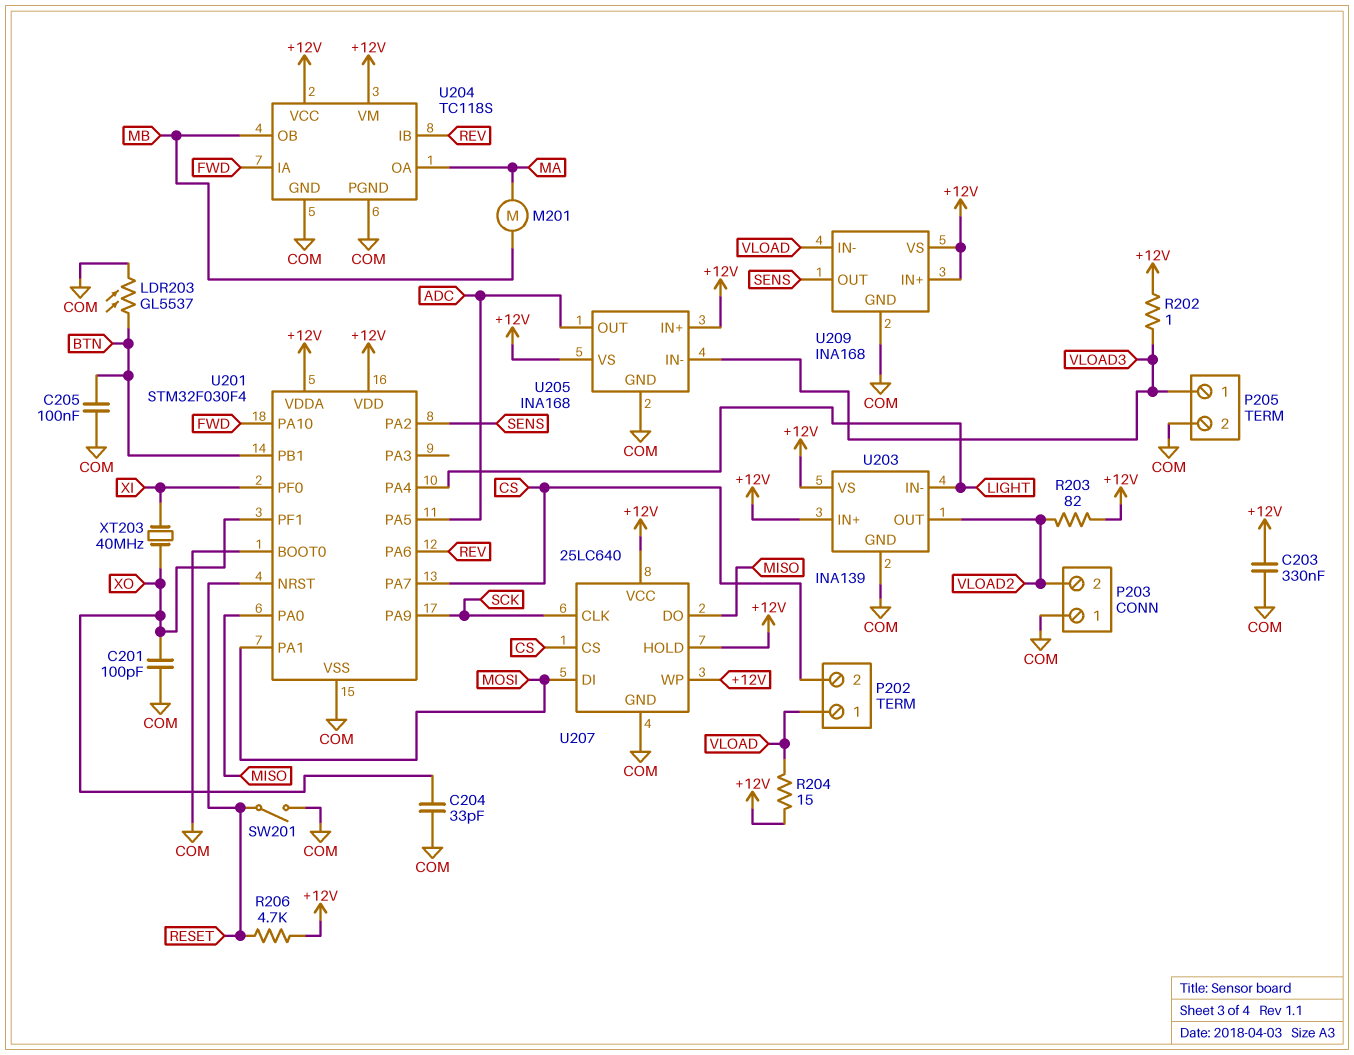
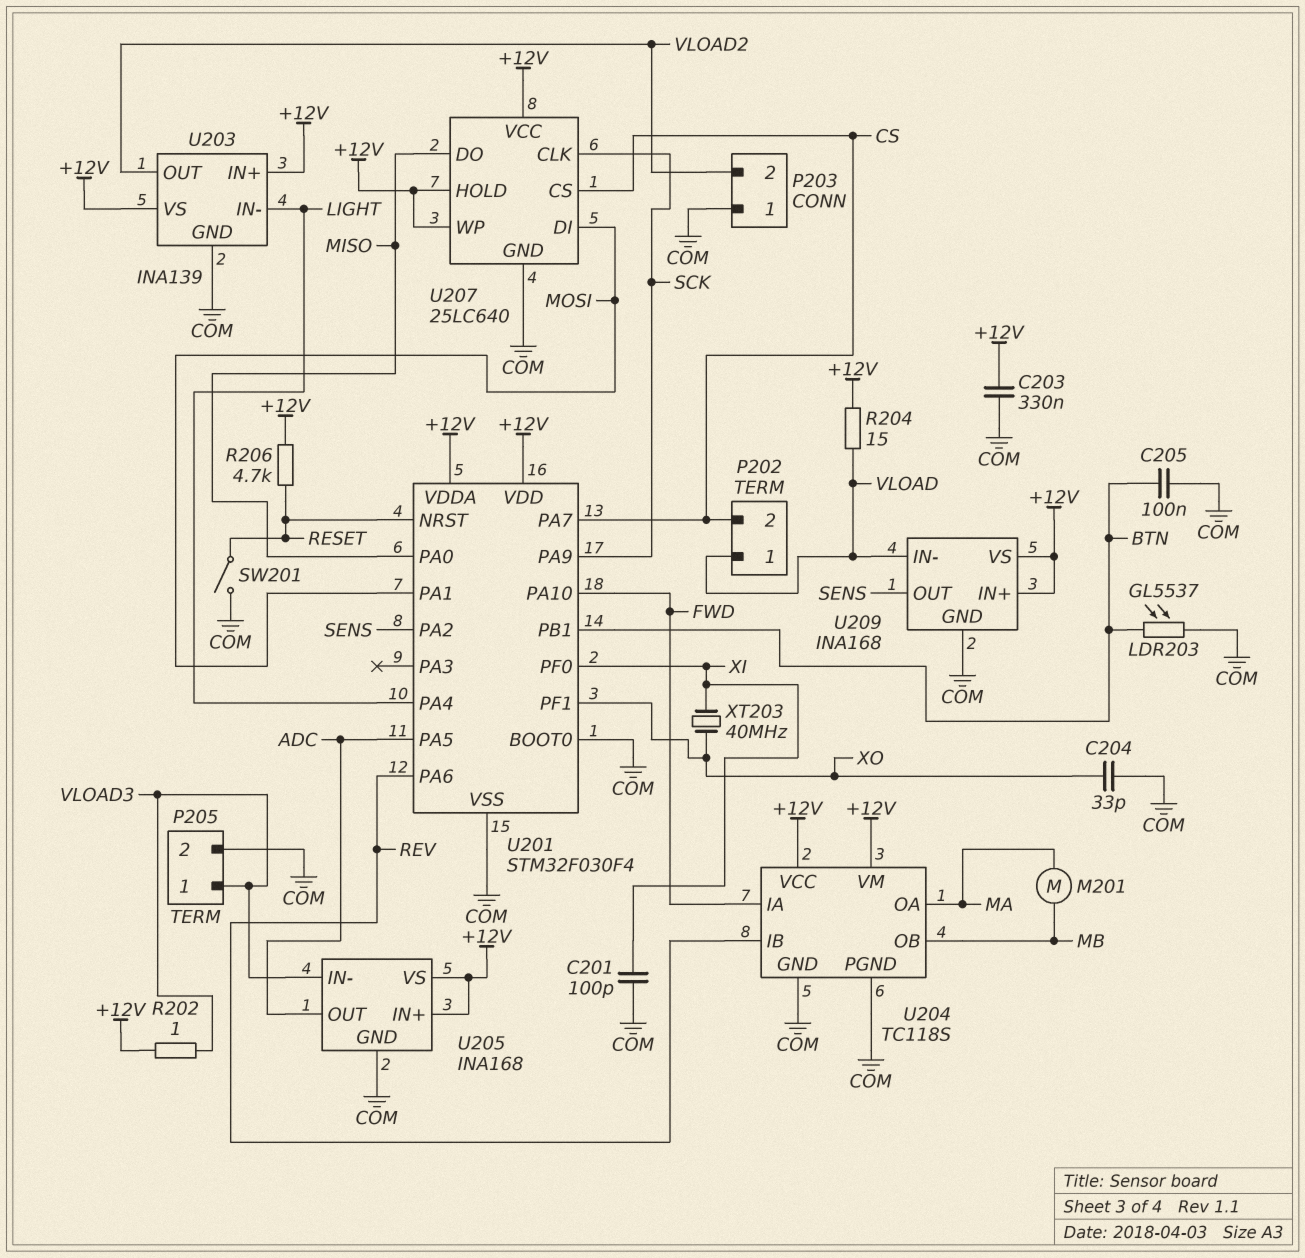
C201: 100pF (COM, XO) -> 100pF (COM, XI)
R203: 82 (+12V, VLOAD2) -> none

